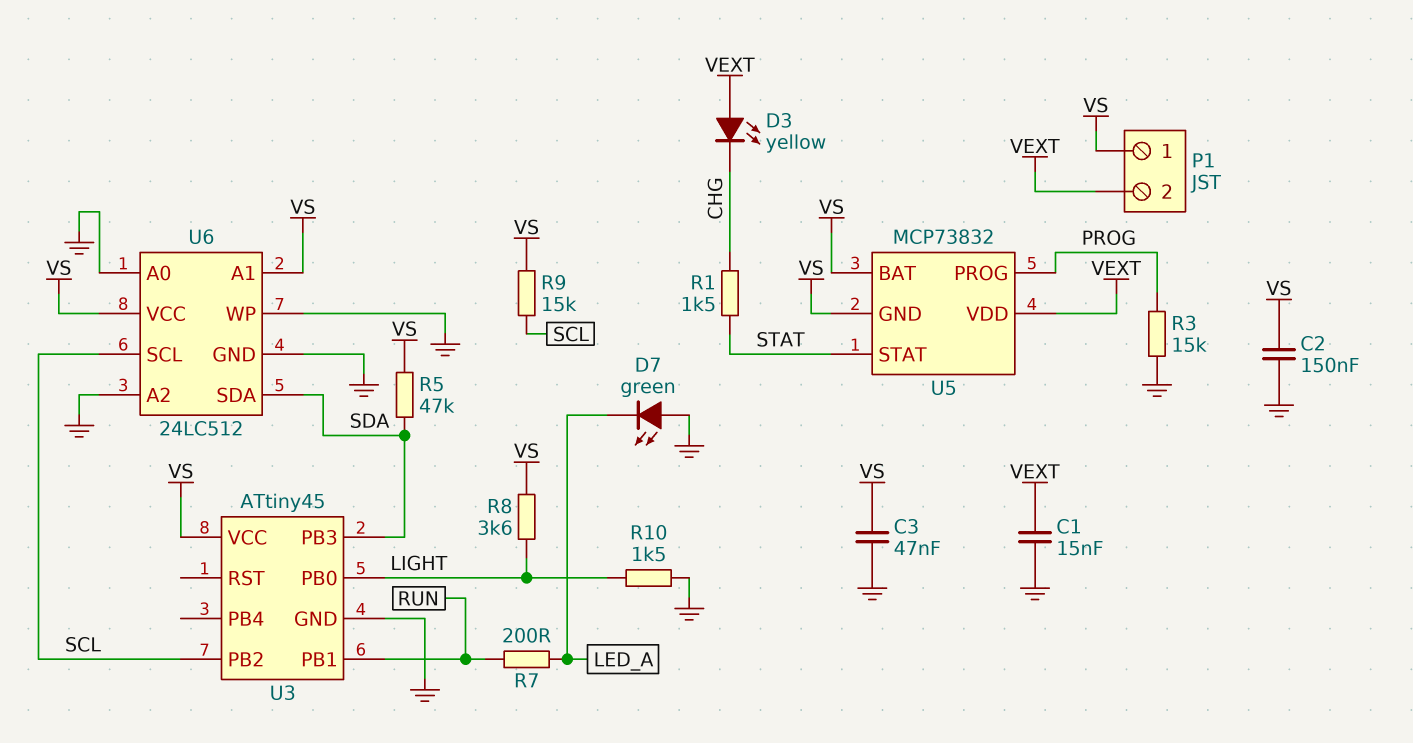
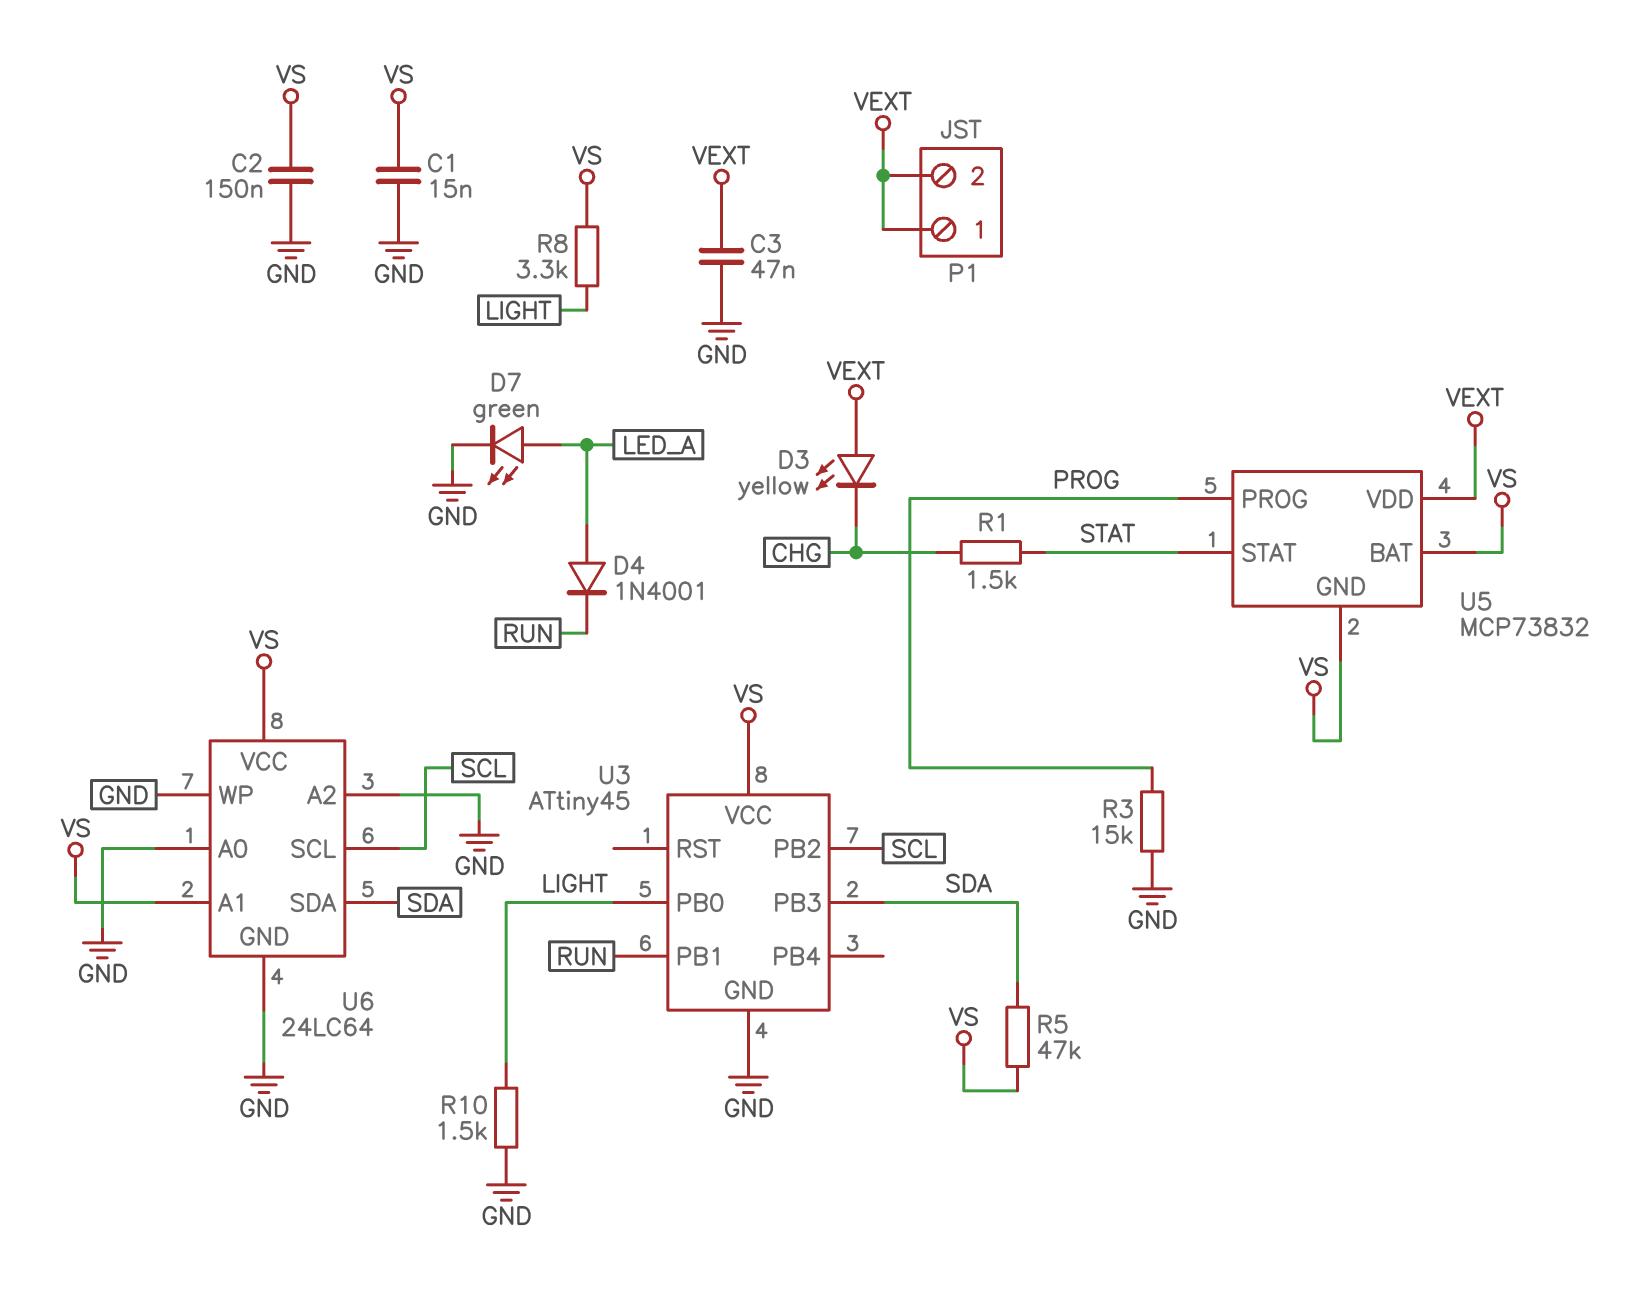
C1: 15nF (GND, VEXT) -> 15nF (GND, VS)
C3: 47nF (GND, VS) -> 47nF (GND, VEXT)
D4: none -> diode 1N4001 (A LED_A, K RUN)
D7: LED green (A GND, K LED_A) -> LED green (A LED_A, K GND)
P1 pin 1: VS -> VEXT
R7: 200 (LED_A, RUN) -> none
R8: 3.6k (LIGHT, VS) -> 3.3k (LIGHT, VS)
R9: 15k (SCL, VS) -> none
U6: 24LC512 -> 24LC64

